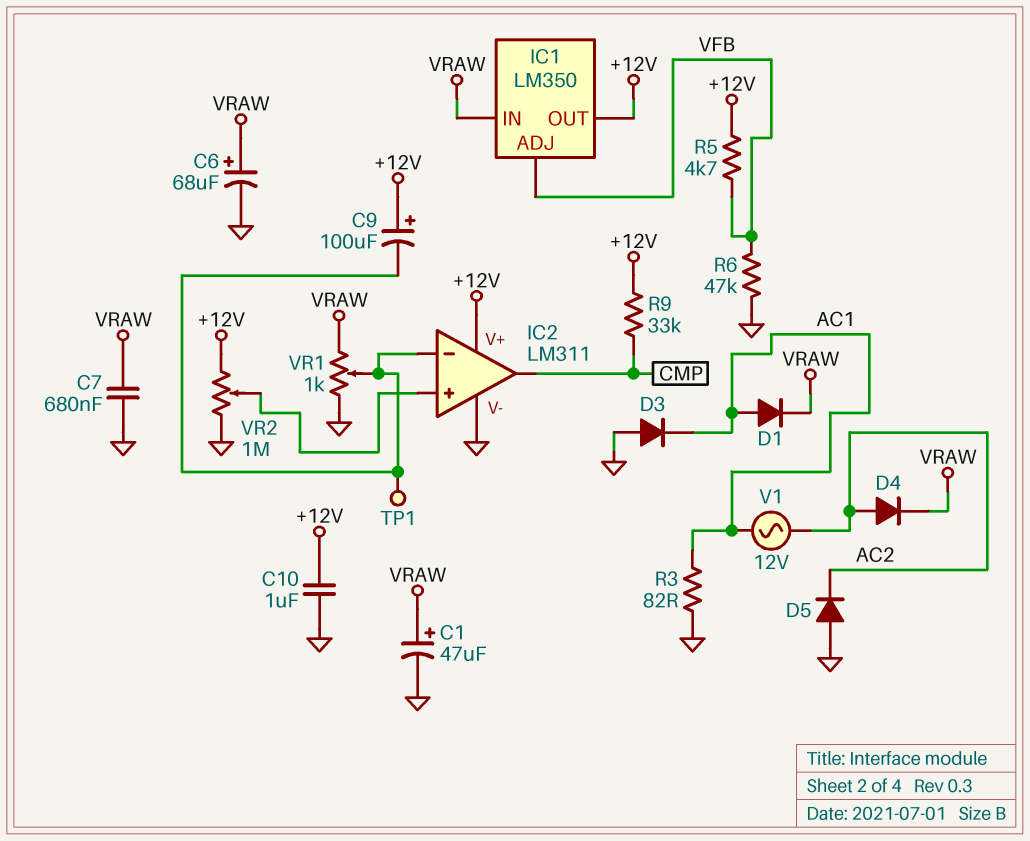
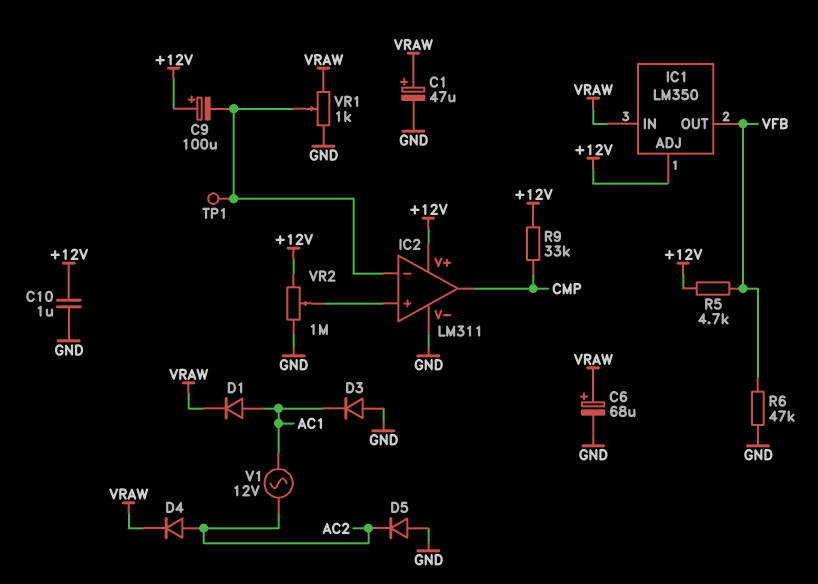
C7: 680nF (GND, VRAW) -> none
IC1 pin ADJ: VFB -> +12V
IC1 pin OUT: +12V -> VFB
R3: 82 (AC1, GND) -> none

